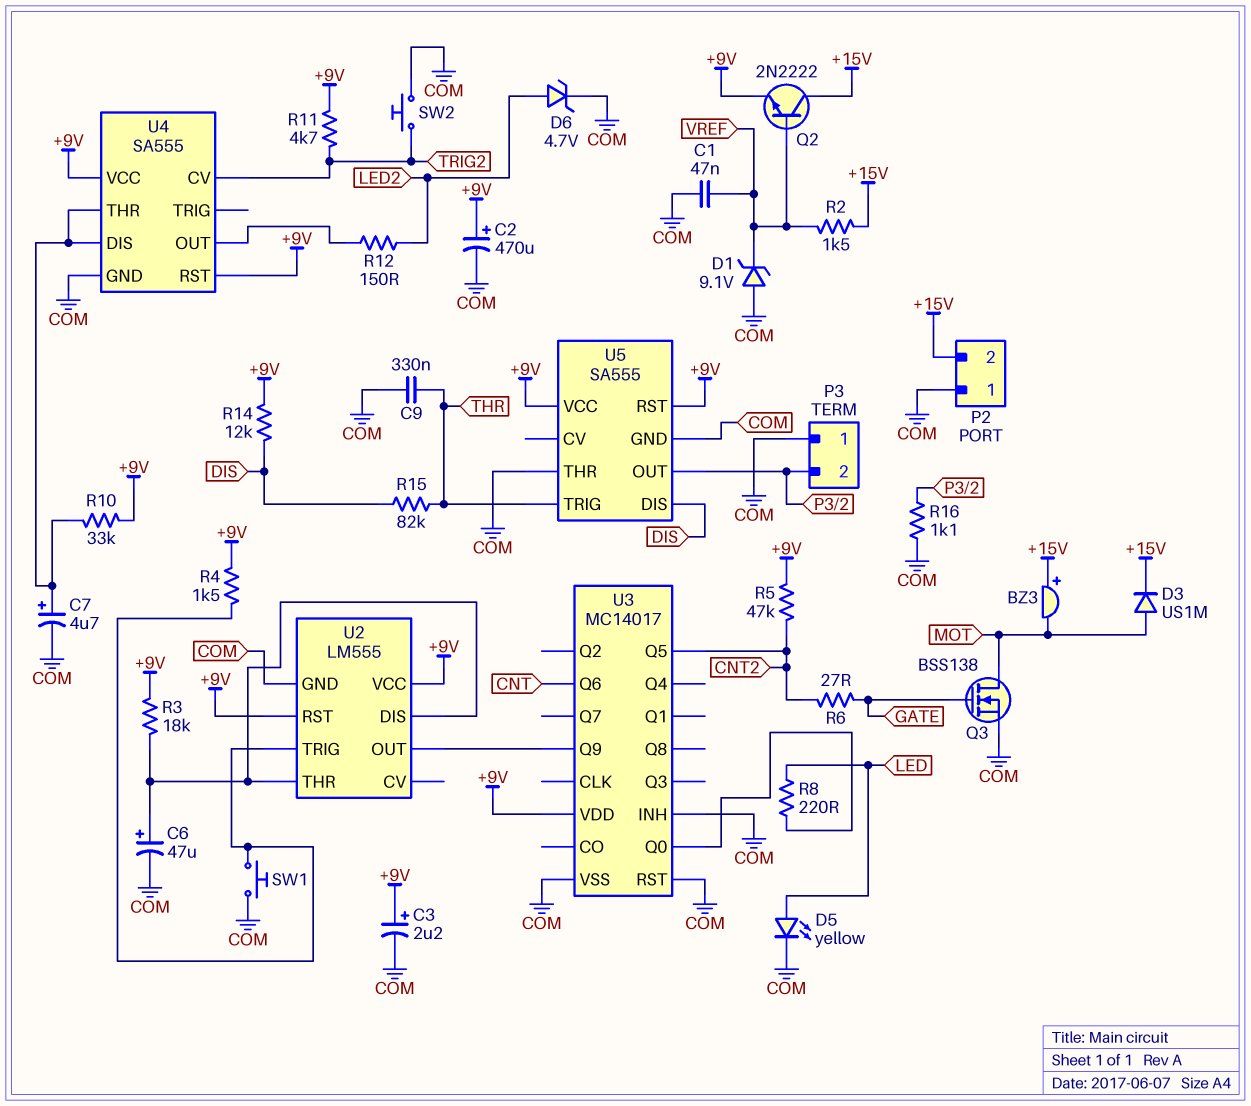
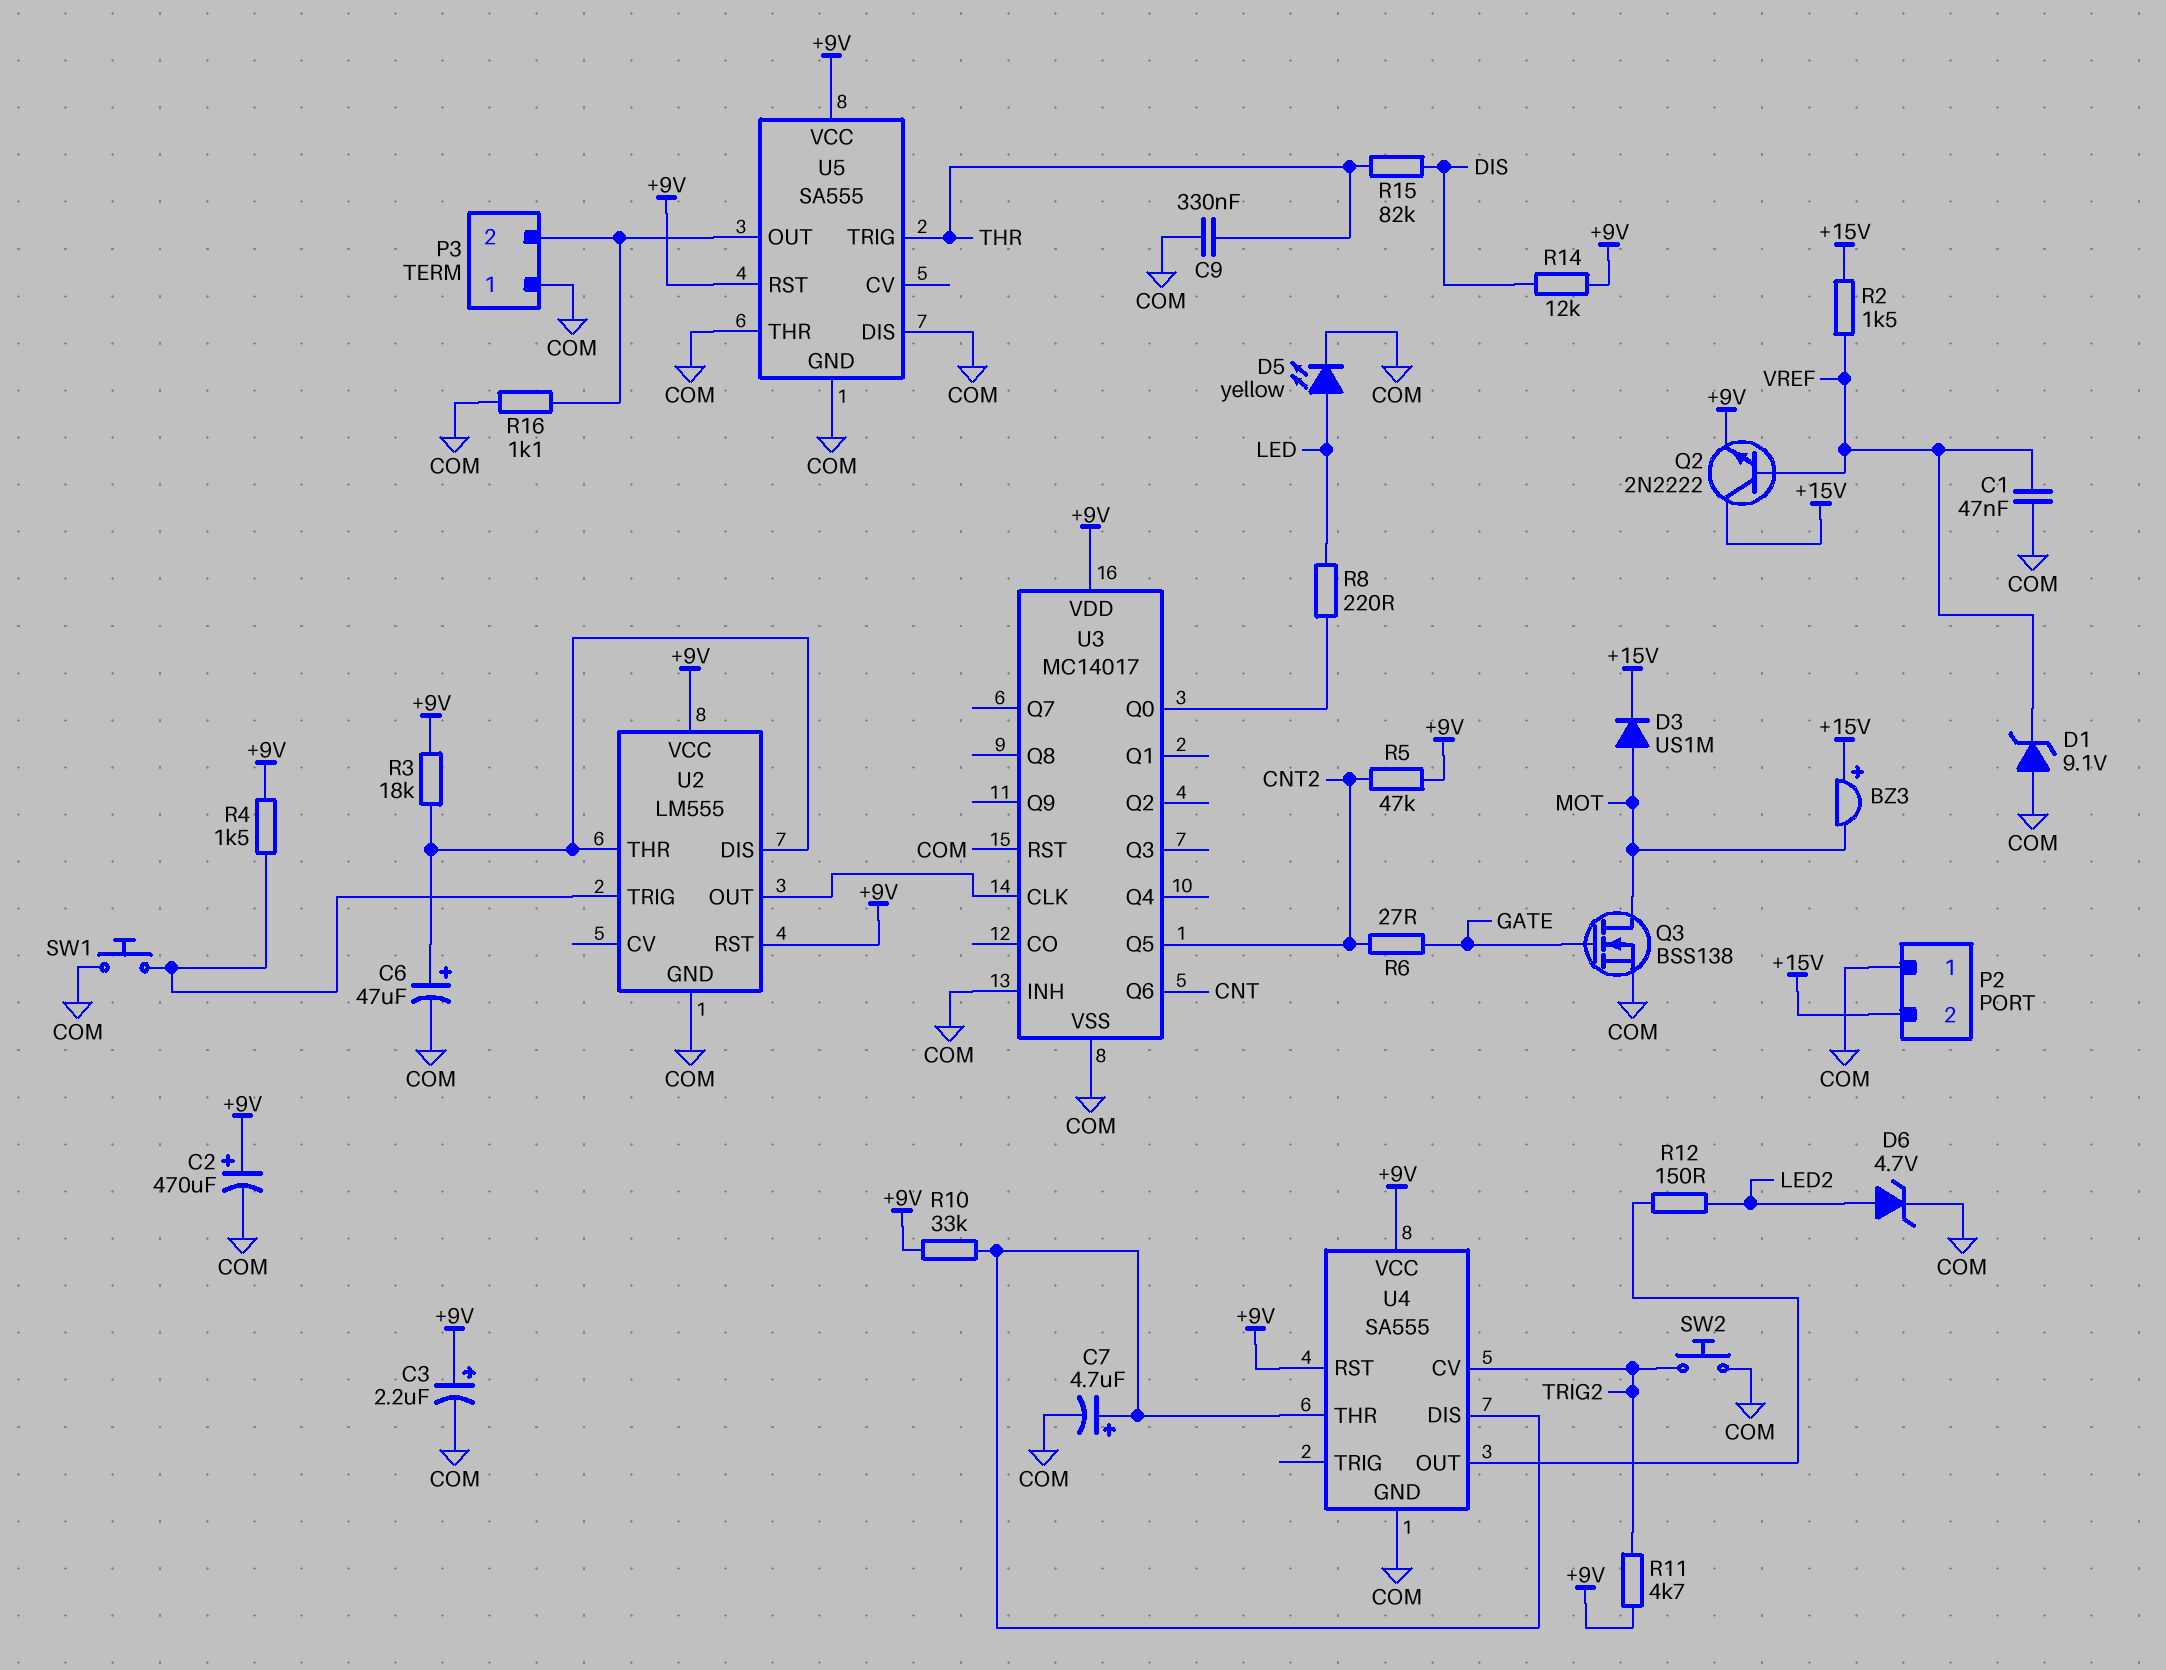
U3 pin CLK: none -> U2/OUT
U3 pin Q9: U2/OUT -> none
U5 pin DIS: DIS -> COM

